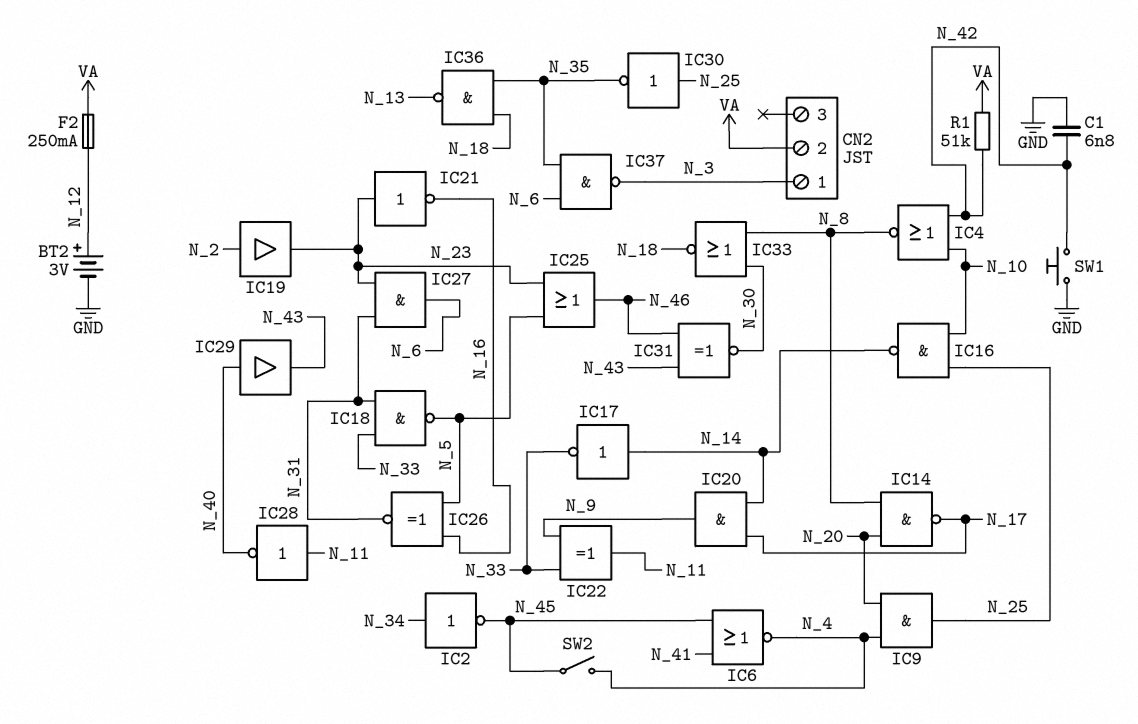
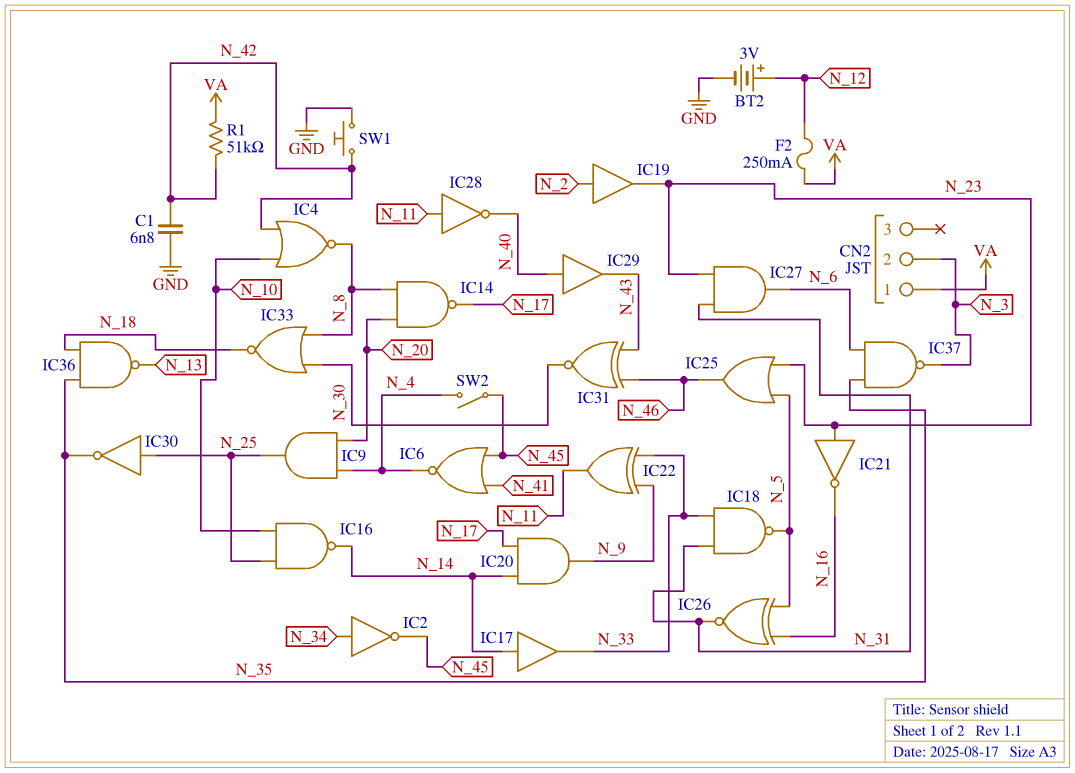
CN2 pin 1: N_3 -> VA
CN2 pin 2: VA -> N_3
IC17: NOT (in N_14, out N_33) -> buffer (in N_14, out N_33)

